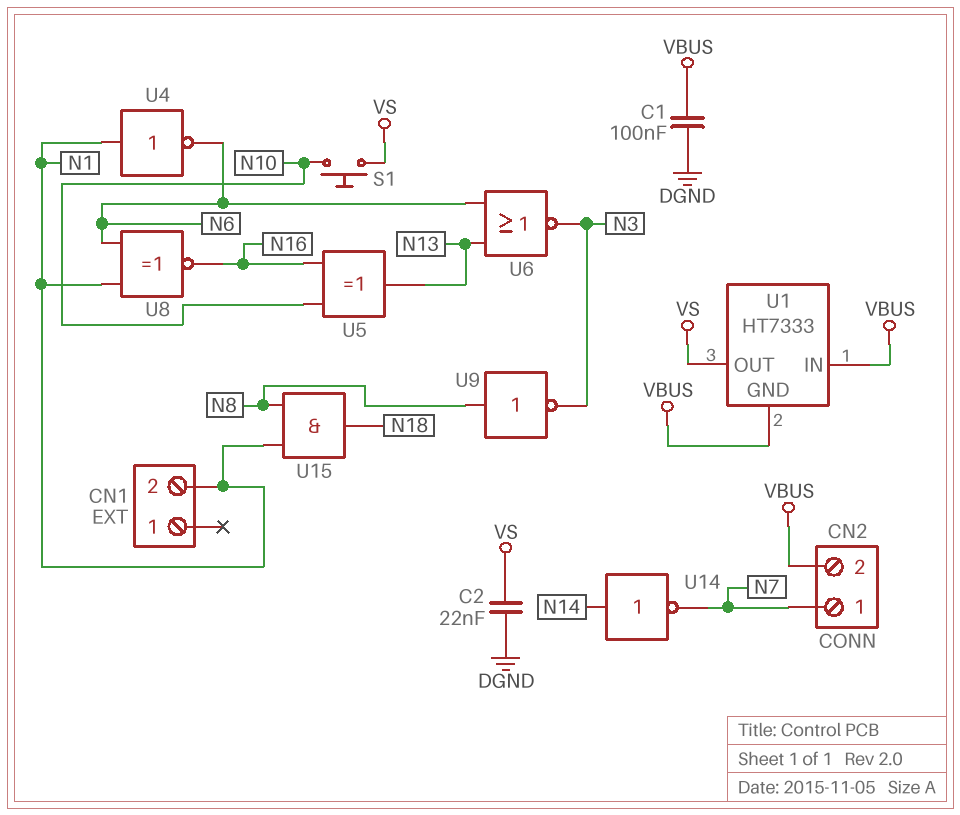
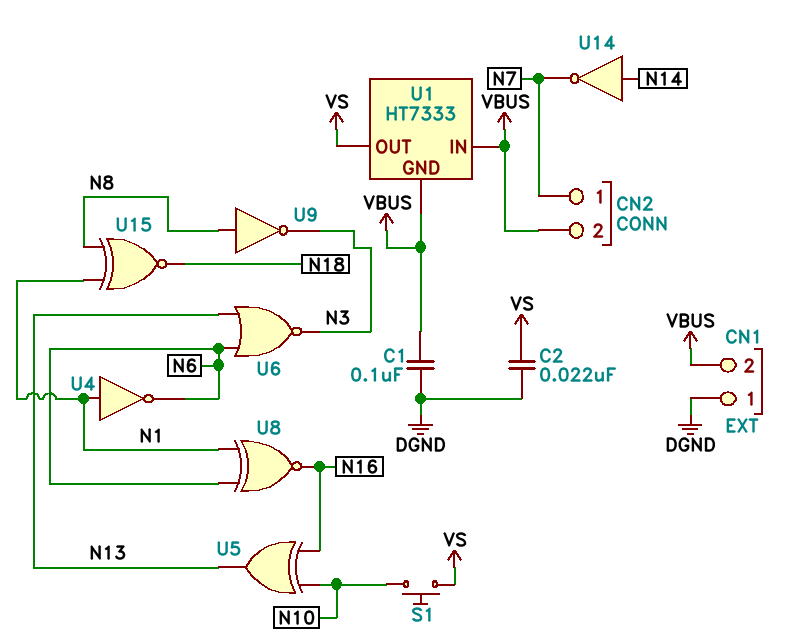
CN1 pin 1: none -> DGND
CN1 pin 2: N1 -> VBUS
U15: AND (in N1, in N8, out N18) -> XNOR (in N1, in N8, out N18)

